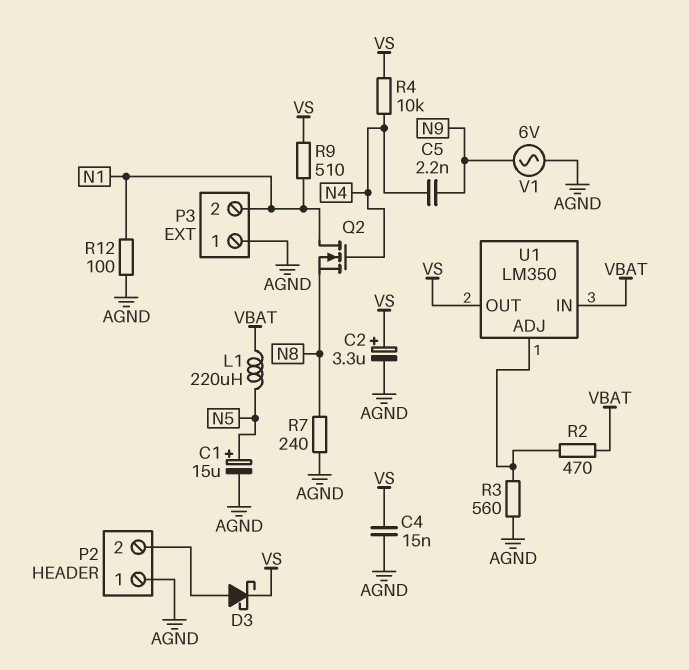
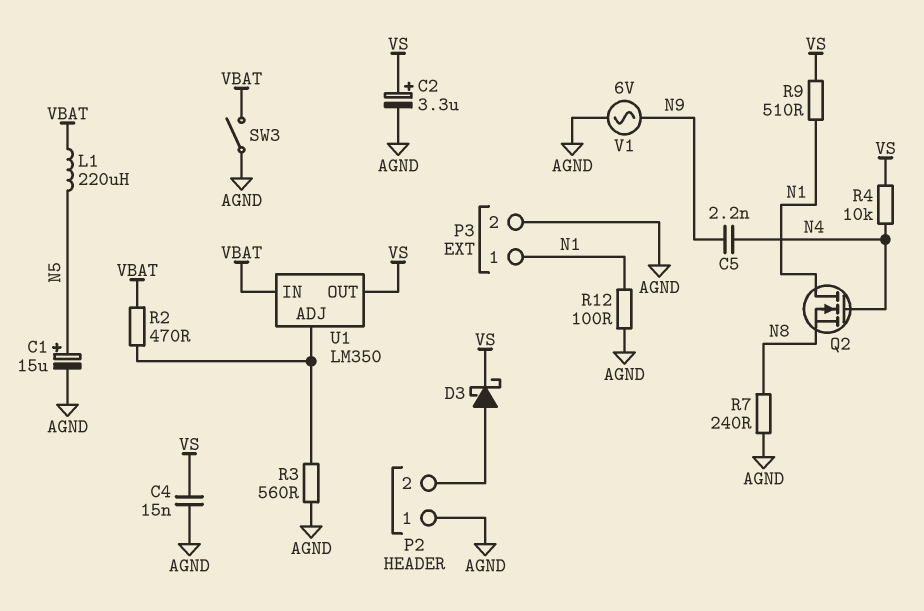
P3 pin 1: AGND -> N1
P3 pin 2: N1 -> AGND
SW3: none -> switch (AGND, VBAT)

